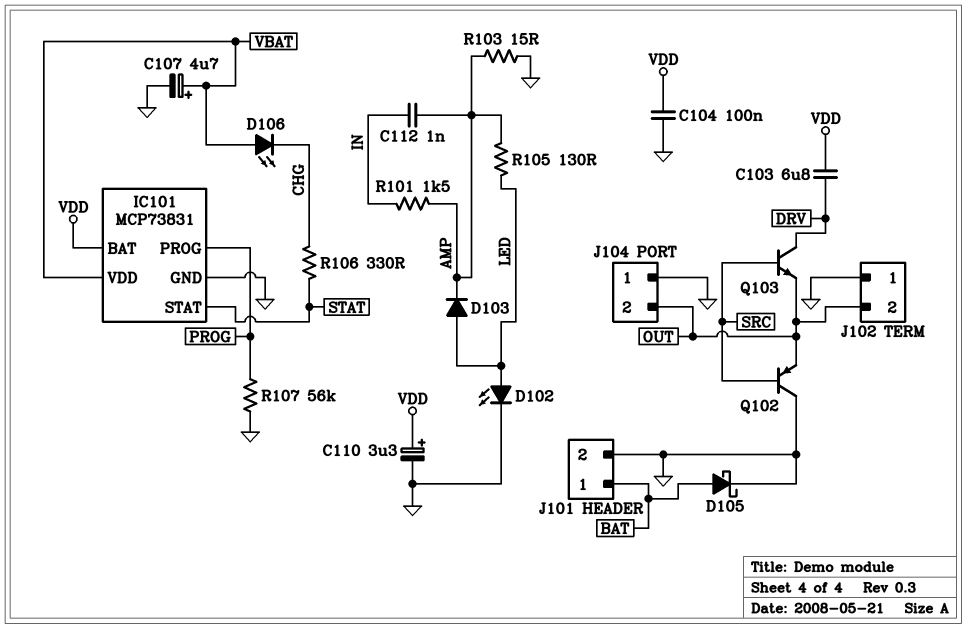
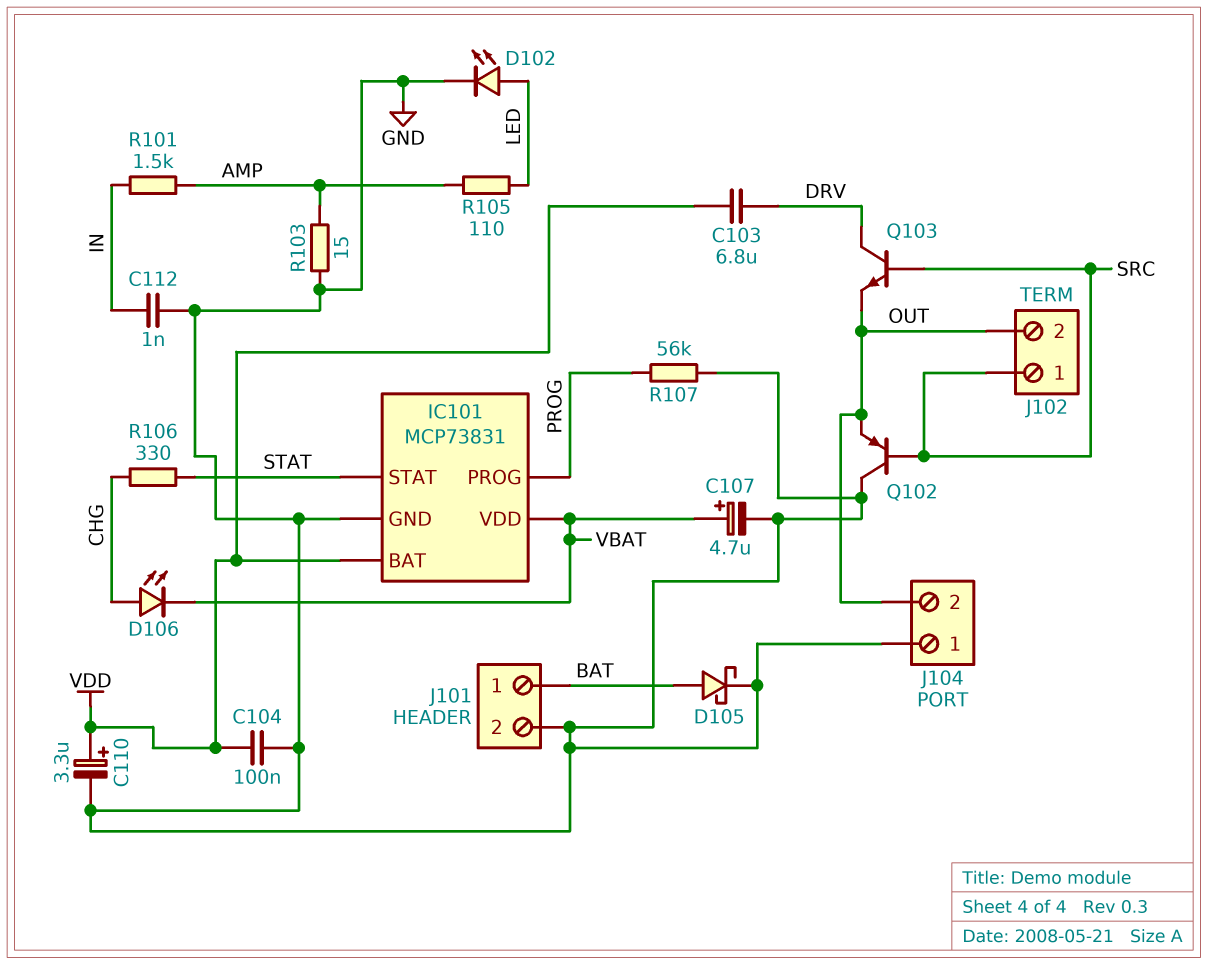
C112: 1nF (AMP, IN) -> 1nF (GND, IN)
D103: diode (A LED, K AMP) -> none
D106: LED (A VBAT, K CHG) -> LED (A CHG, K VBAT)
J102 pin 1: GND -> SRC
R105: 130 (AMP, LED) -> 110 (AMP, LED)

